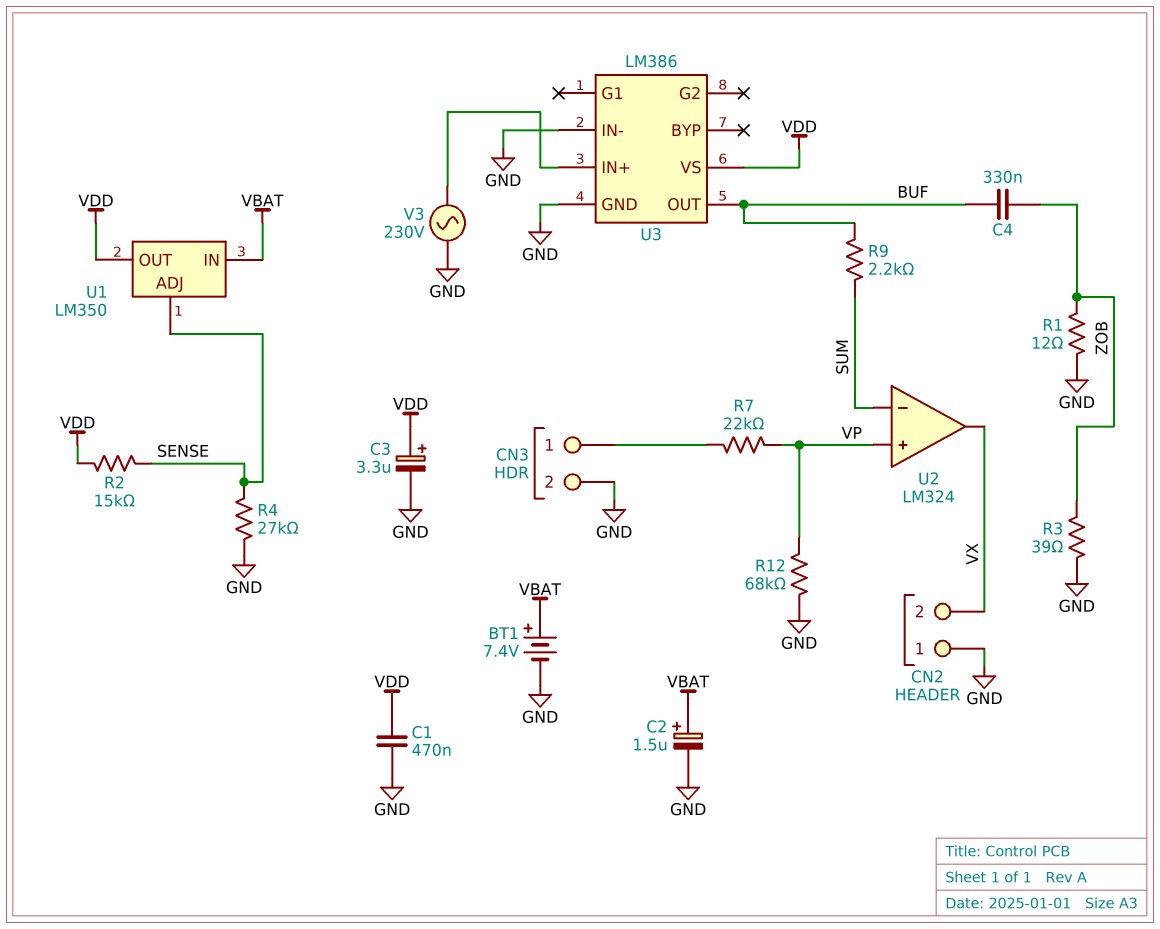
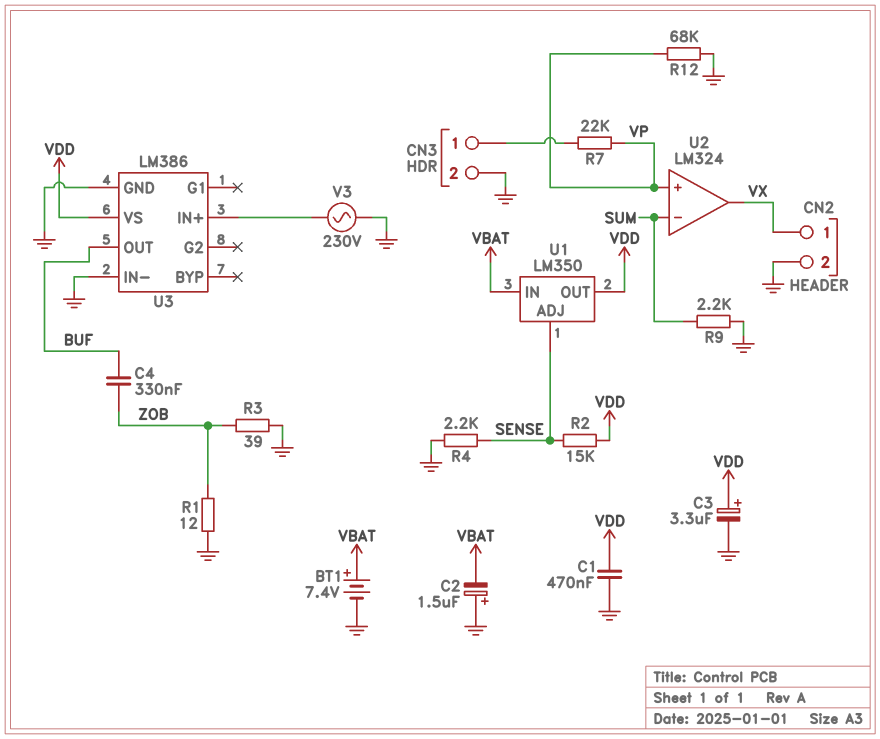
C2: 1.5uF (plus VBAT, minus GND) -> 1.5uF (plus GND, minus VBAT)
CN2 pin 1: GND -> VX
CN2 pin 2: VX -> GND
R4: 27k (GND, SENSE) -> 2.2k (GND, SENSE)
R9: 2.2k (BUF, SUM) -> 2.2k (GND, SUM)

